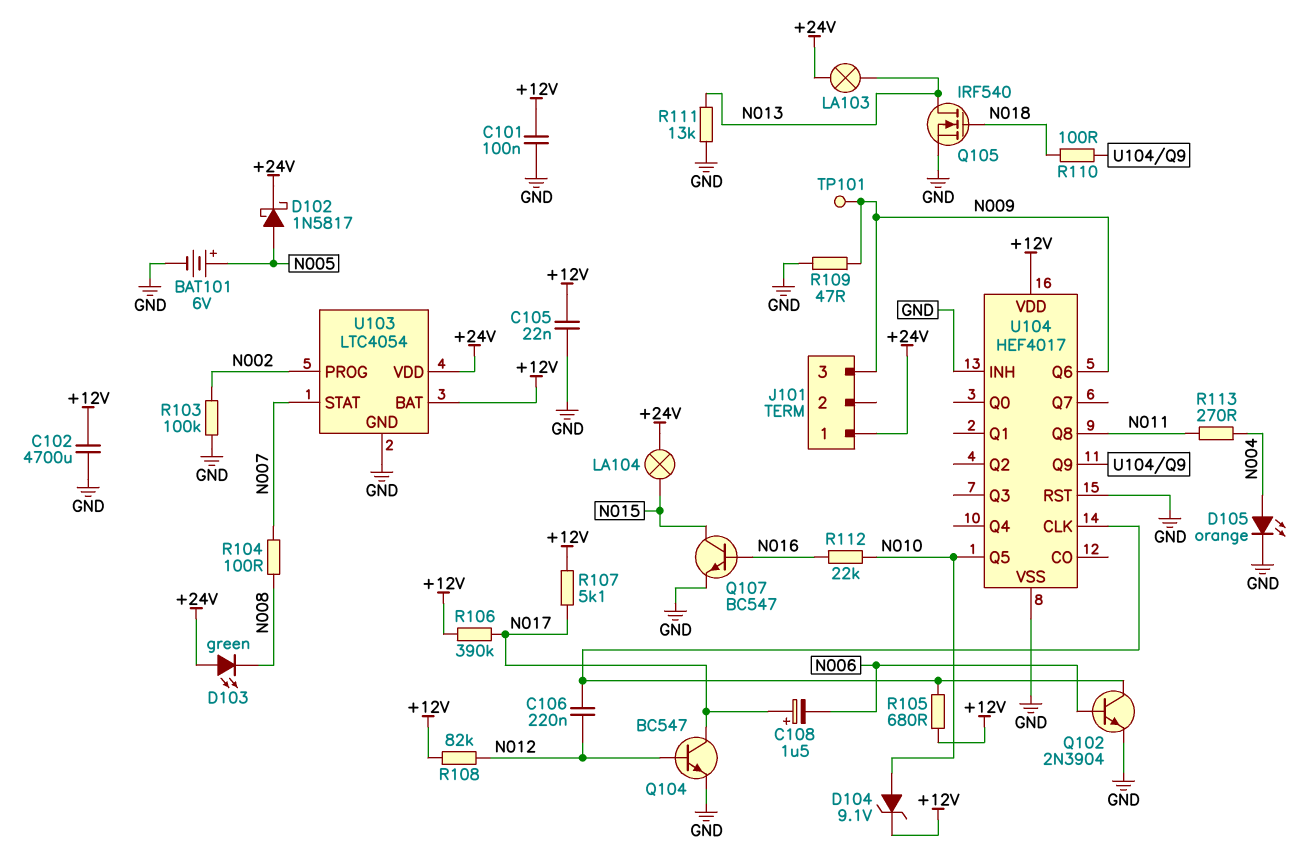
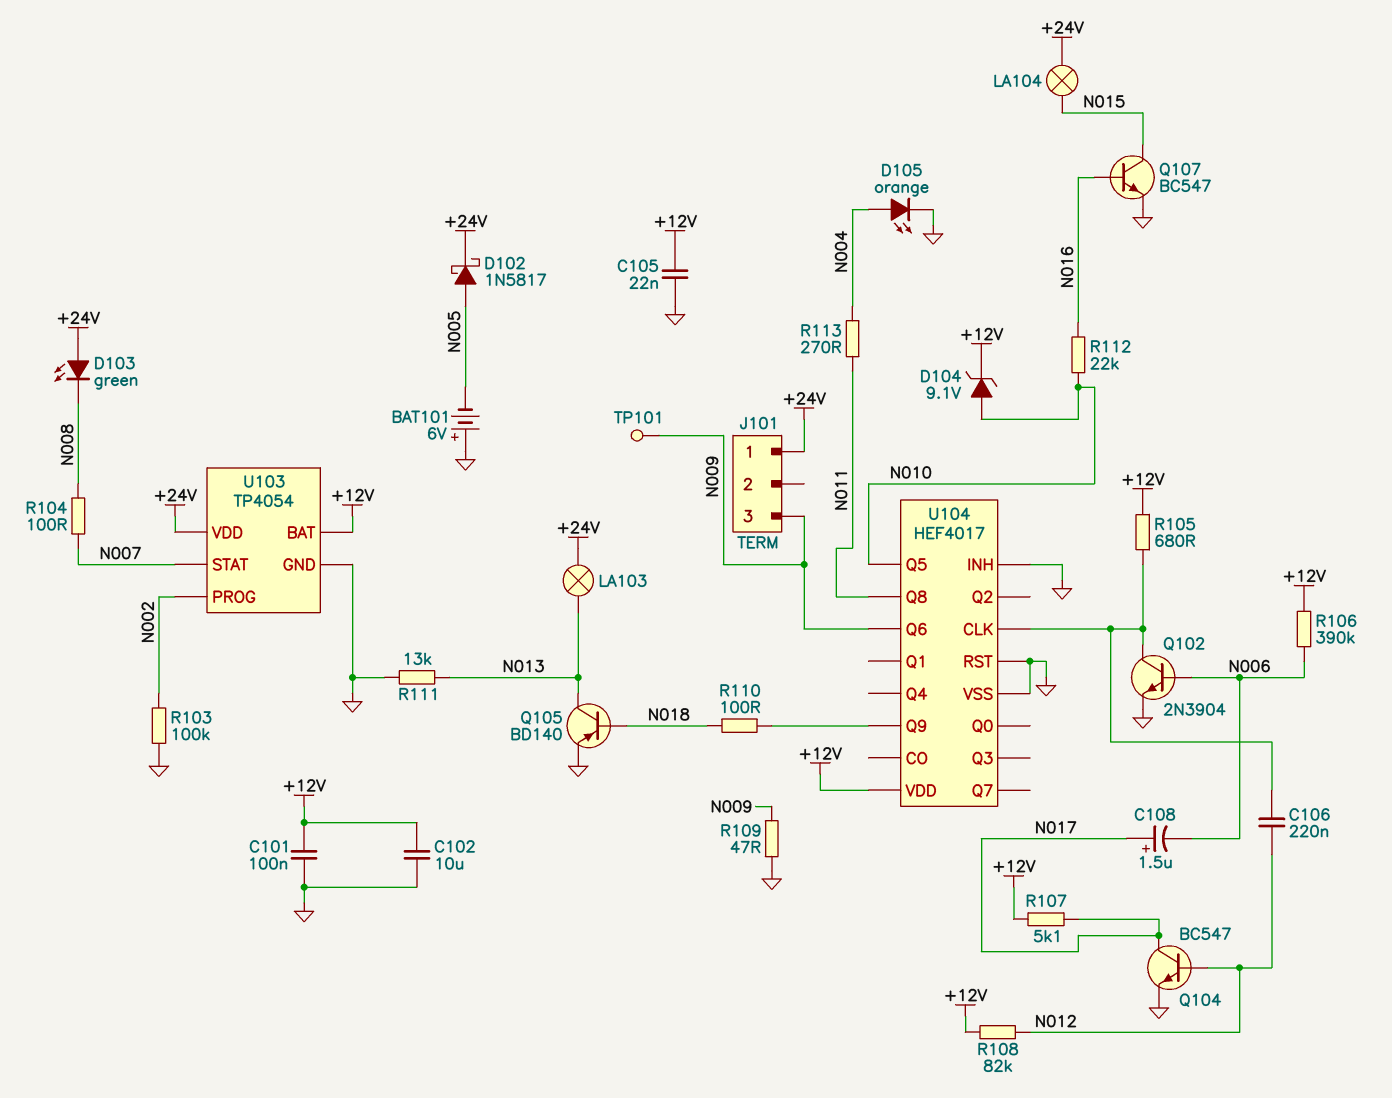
BAT101: 6V (plus N005, minus GND) -> 6V (plus GND, minus N005)
C102: 4700uF (+12V, GND) -> 10uF (+12V, GND)
Q105: NMOS IRF540 (G N018, D N013, S GND) -> PNP BD140 (B N018, C N013, E GND)
R106: 390k (+12V, N017) -> 390k (+12V, N006)
U103: LTC4054 -> TP4054

